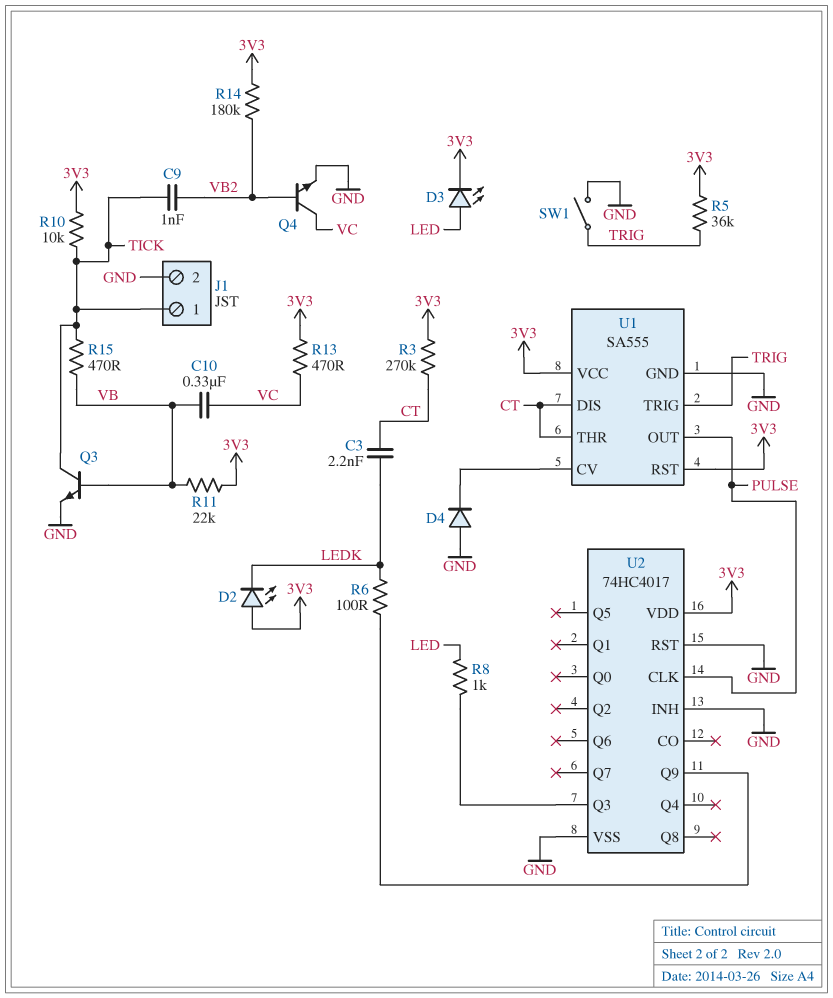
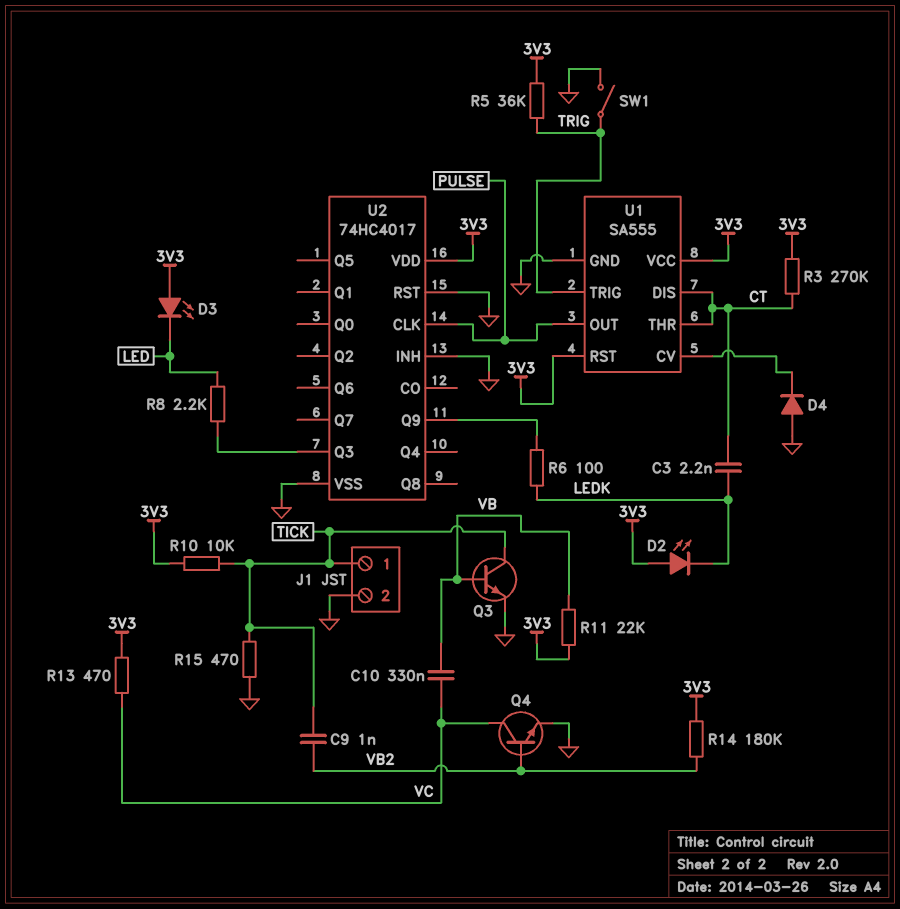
D3: LED (A LED, K 3V3) -> LED (A 3V3, K LED)
R8: 1k (LED, U2/Q3) -> 2.2k (LED, U2/Q3)
R15: 470 (TICK, VB) -> 470 (GND, TICK)

